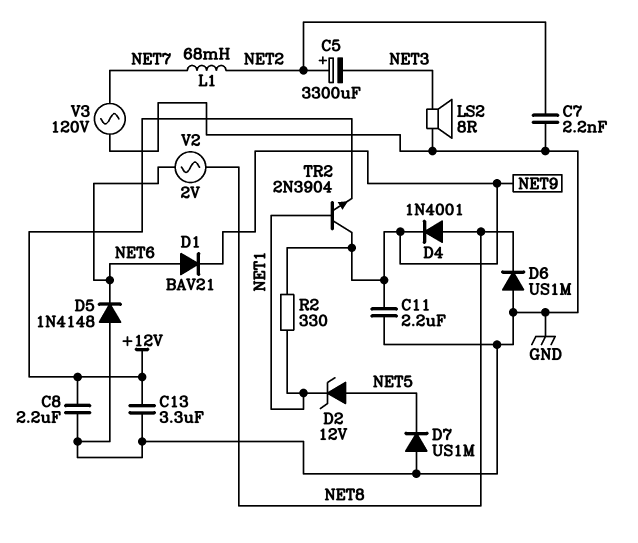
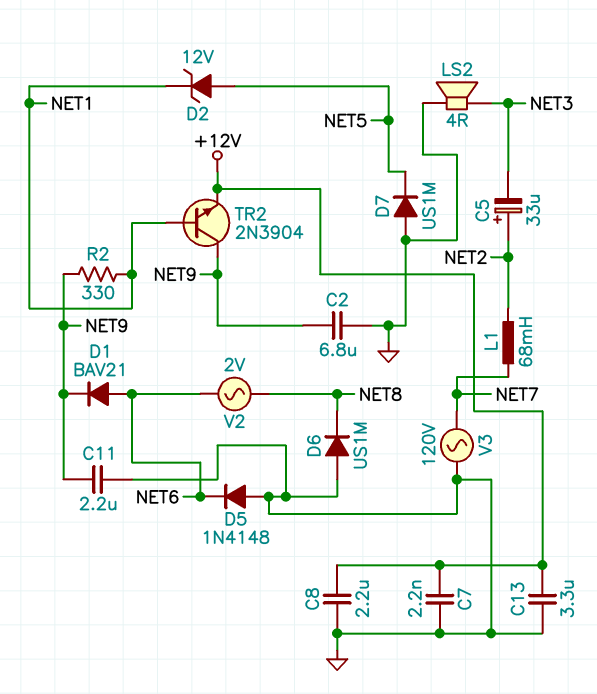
C2: none -> 6.8uF (GND, NET9)
C5: 3300uF (plus NET2, minus NET3) -> 33uF (plus NET2, minus NET3)
C7: 2.2nF (GND, NET2) -> 2.2nF (+12V, GND)
D4: diode 1N4001 (A NET8, K NET9) -> none
LS2: speaker 8R (GND, NET3) -> speaker 4R (GND, NET3)

